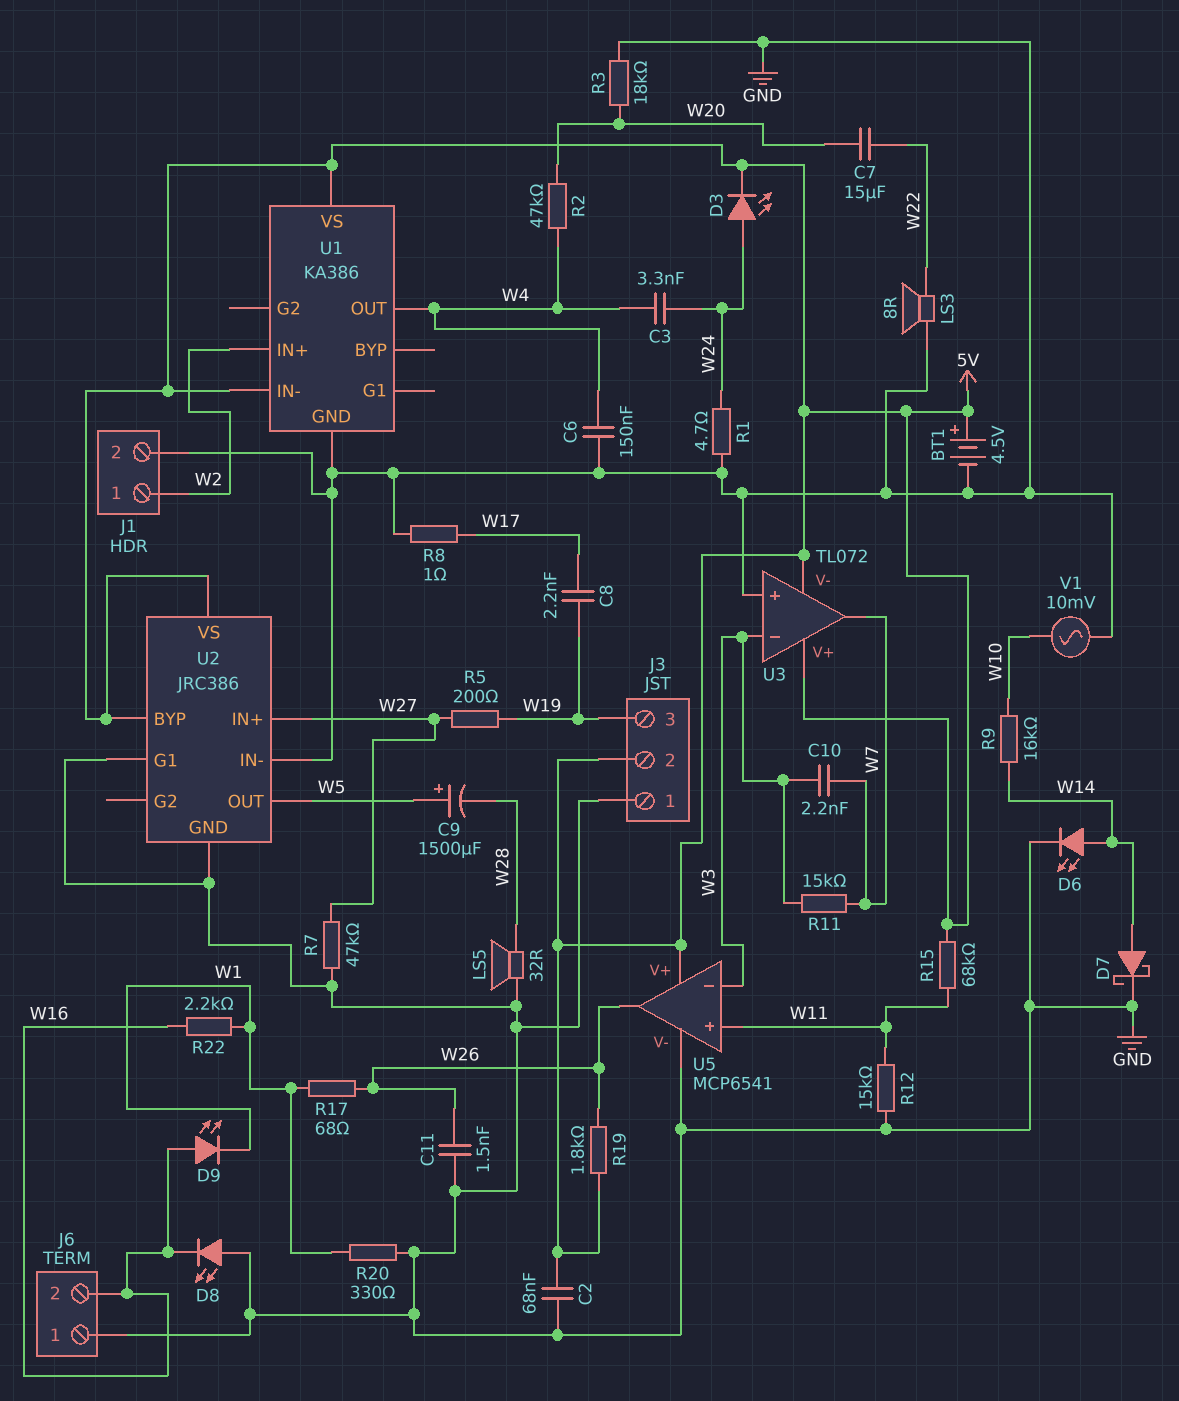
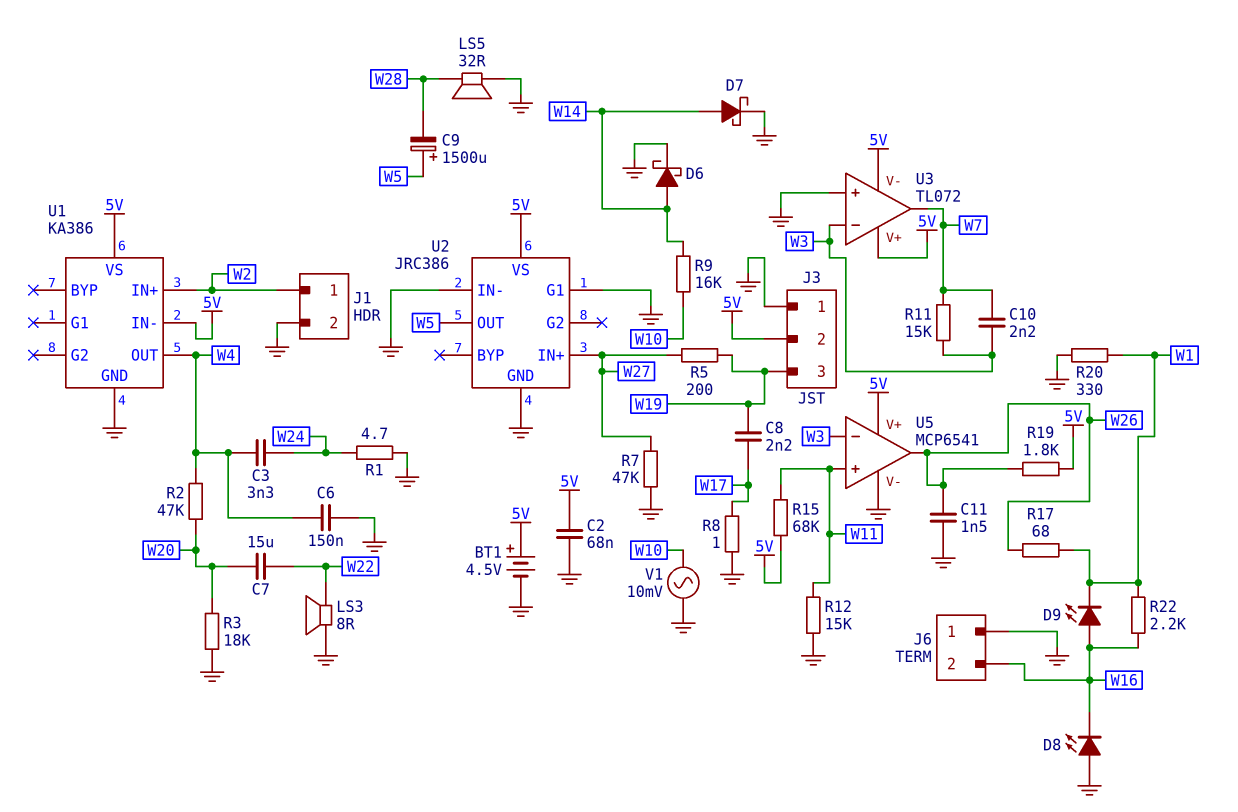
D3: LED (A W24, K 5V) -> none
D6: LED (A W14, K GND) -> schottky (A W14, K GND)
U2 pin BYP: 5V -> none

